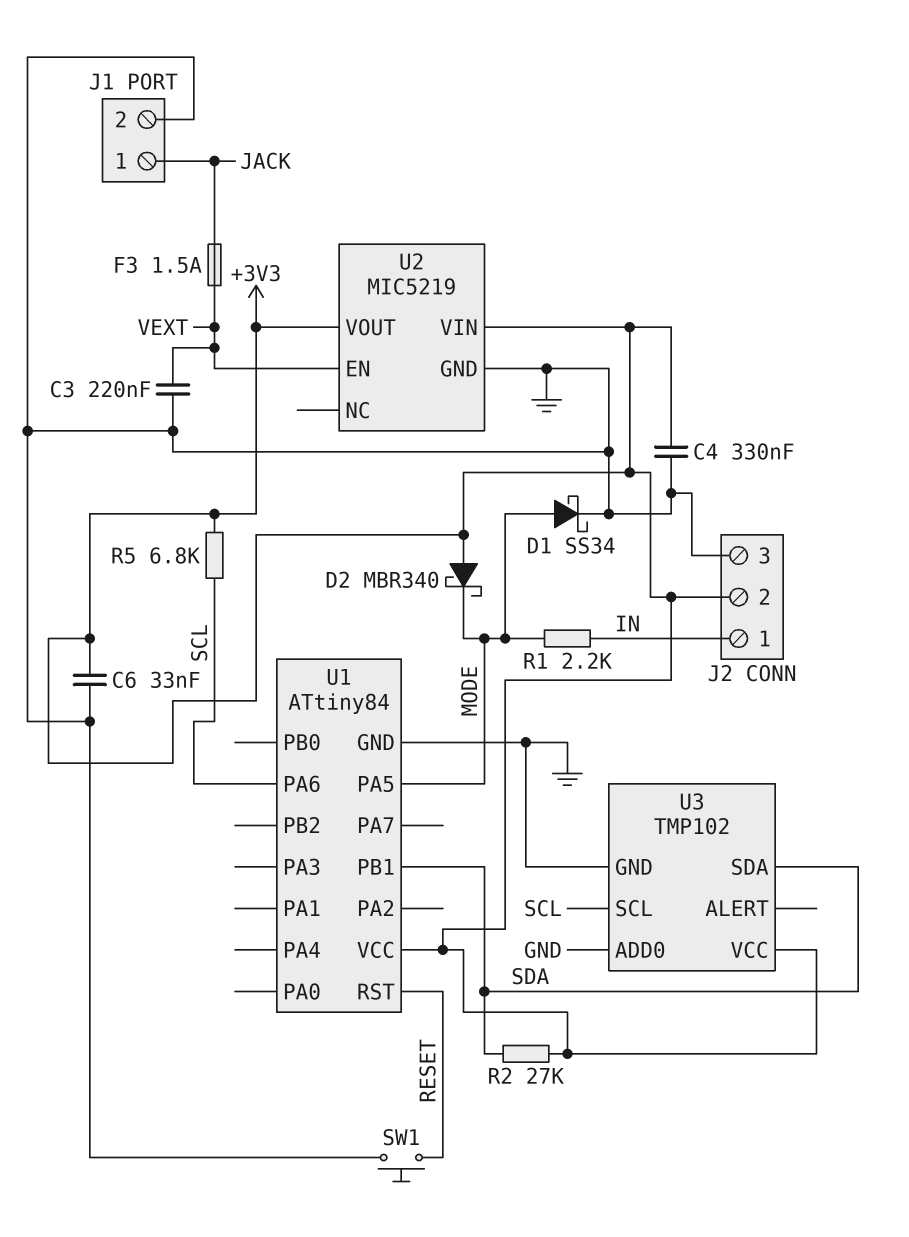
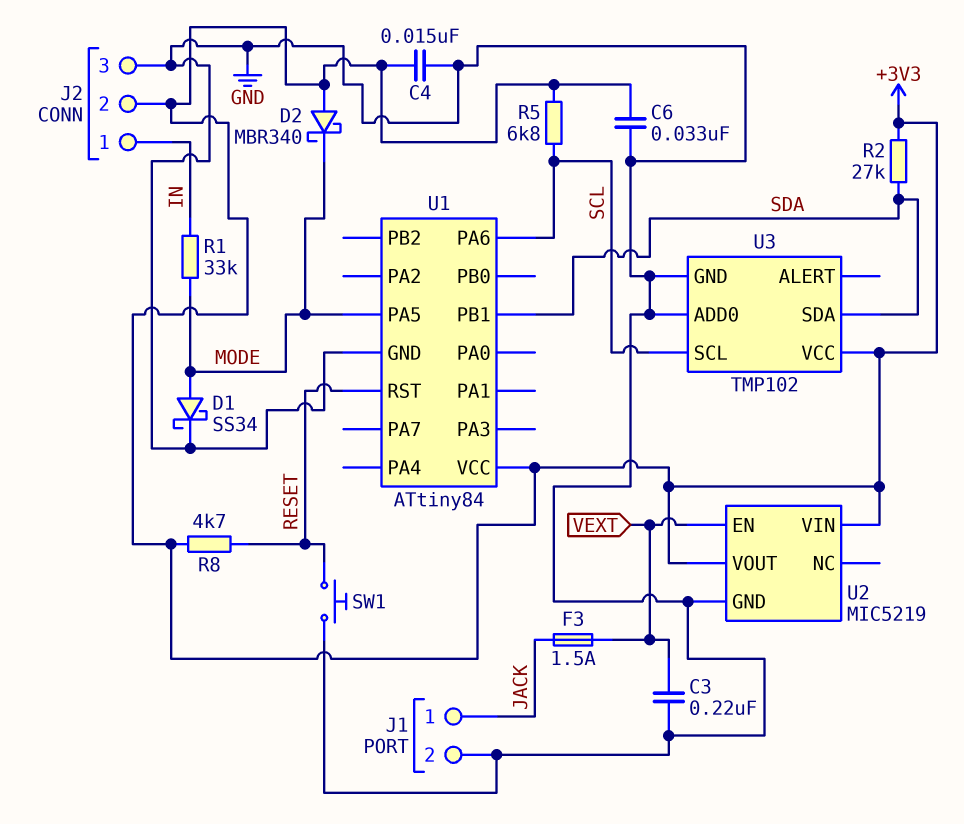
C4: 330nF (+3V3, GND) -> 15nF (+3V3, GND)
R1: 2.2k (IN, MODE) -> 33k (IN, MODE)
R8: none -> 4.7k (+3V3, RESET)

